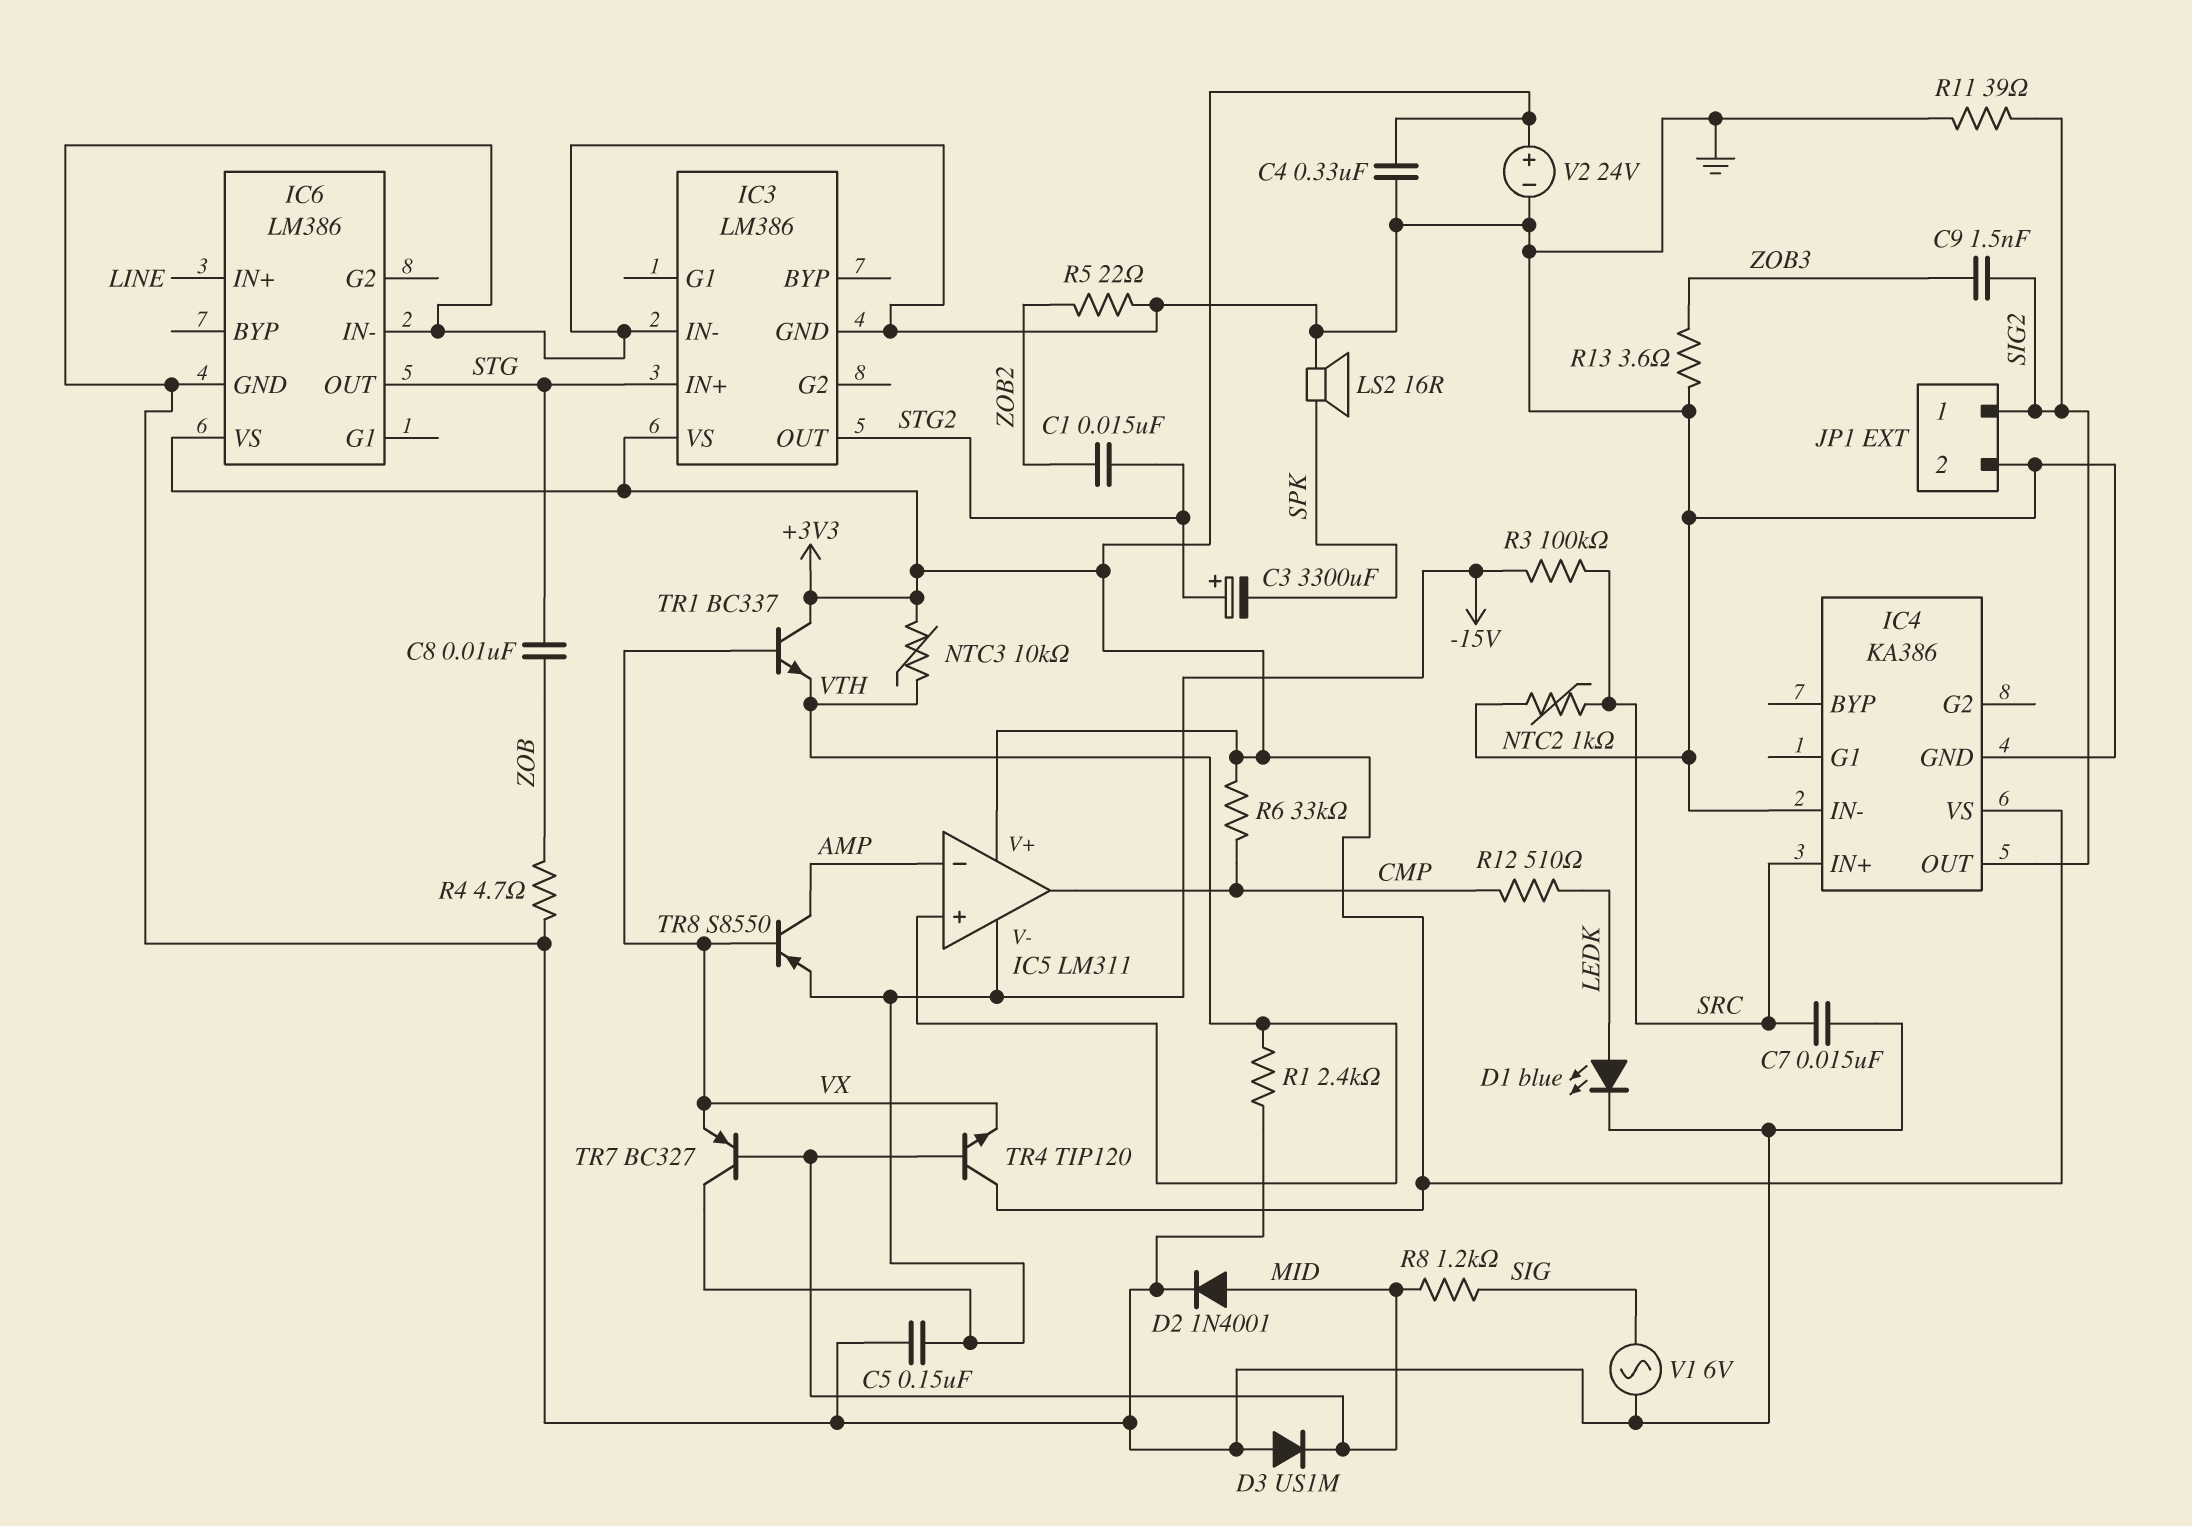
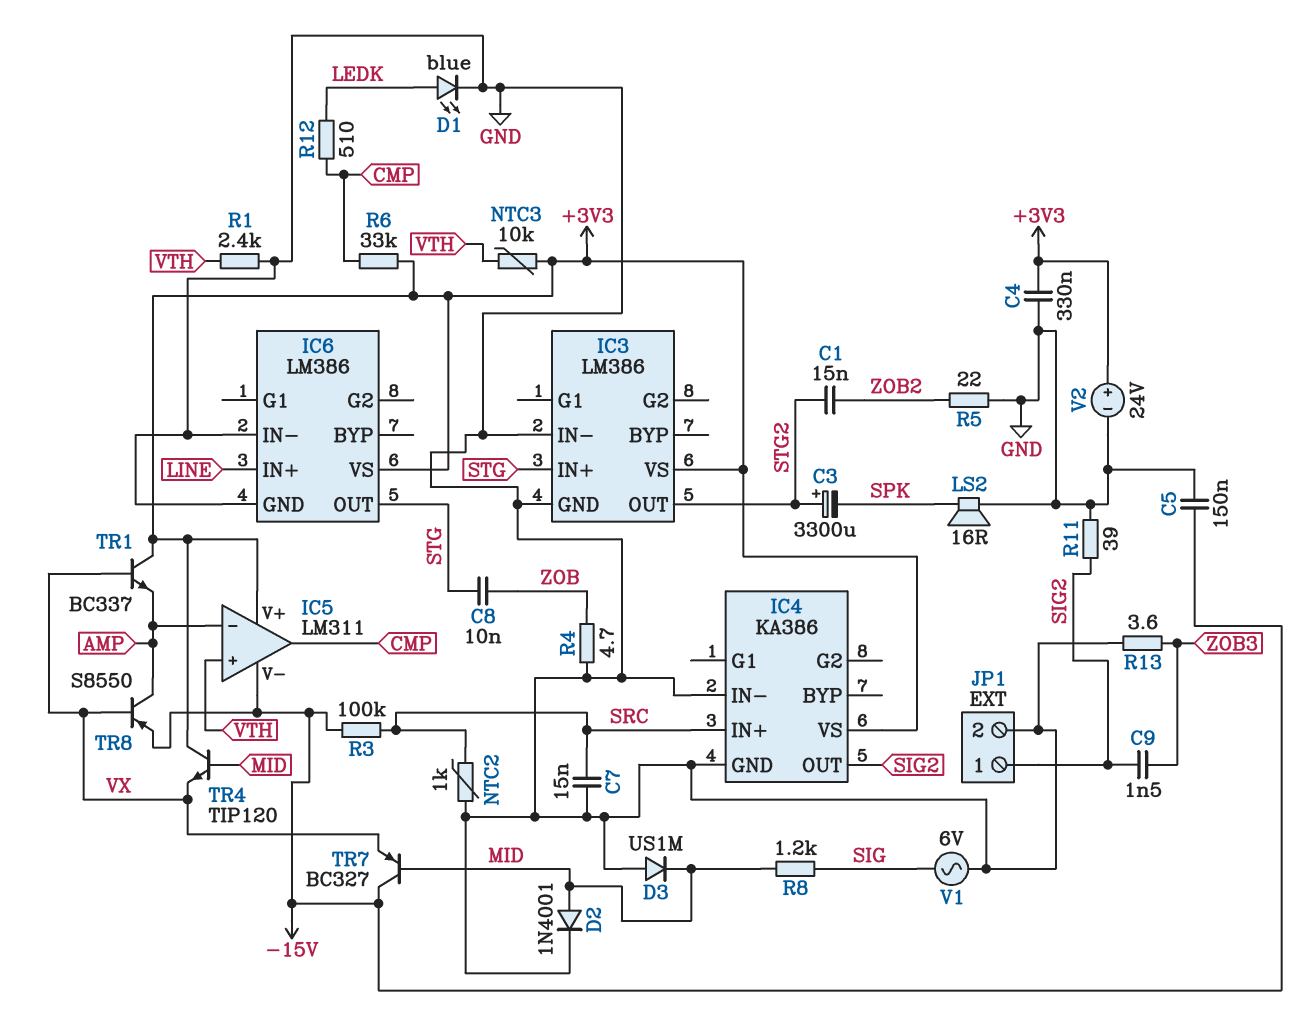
TR1: NPN BC337 (B VX, C +3V3, E VTH) -> NPN BC337 (B VX, C +3V3, E AMP)

